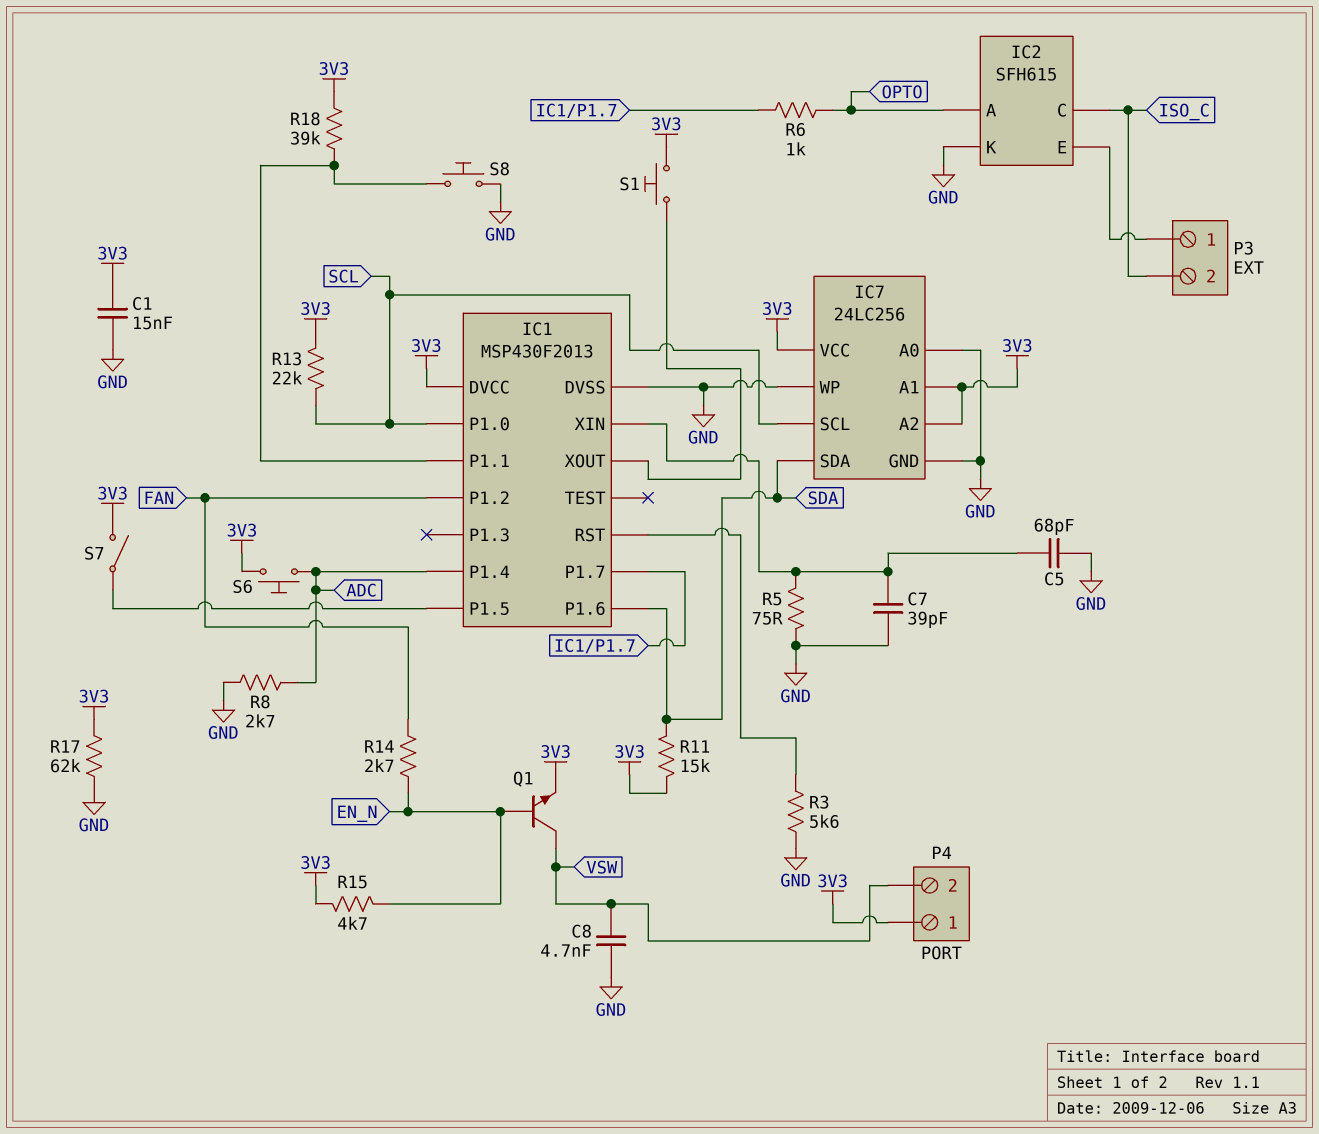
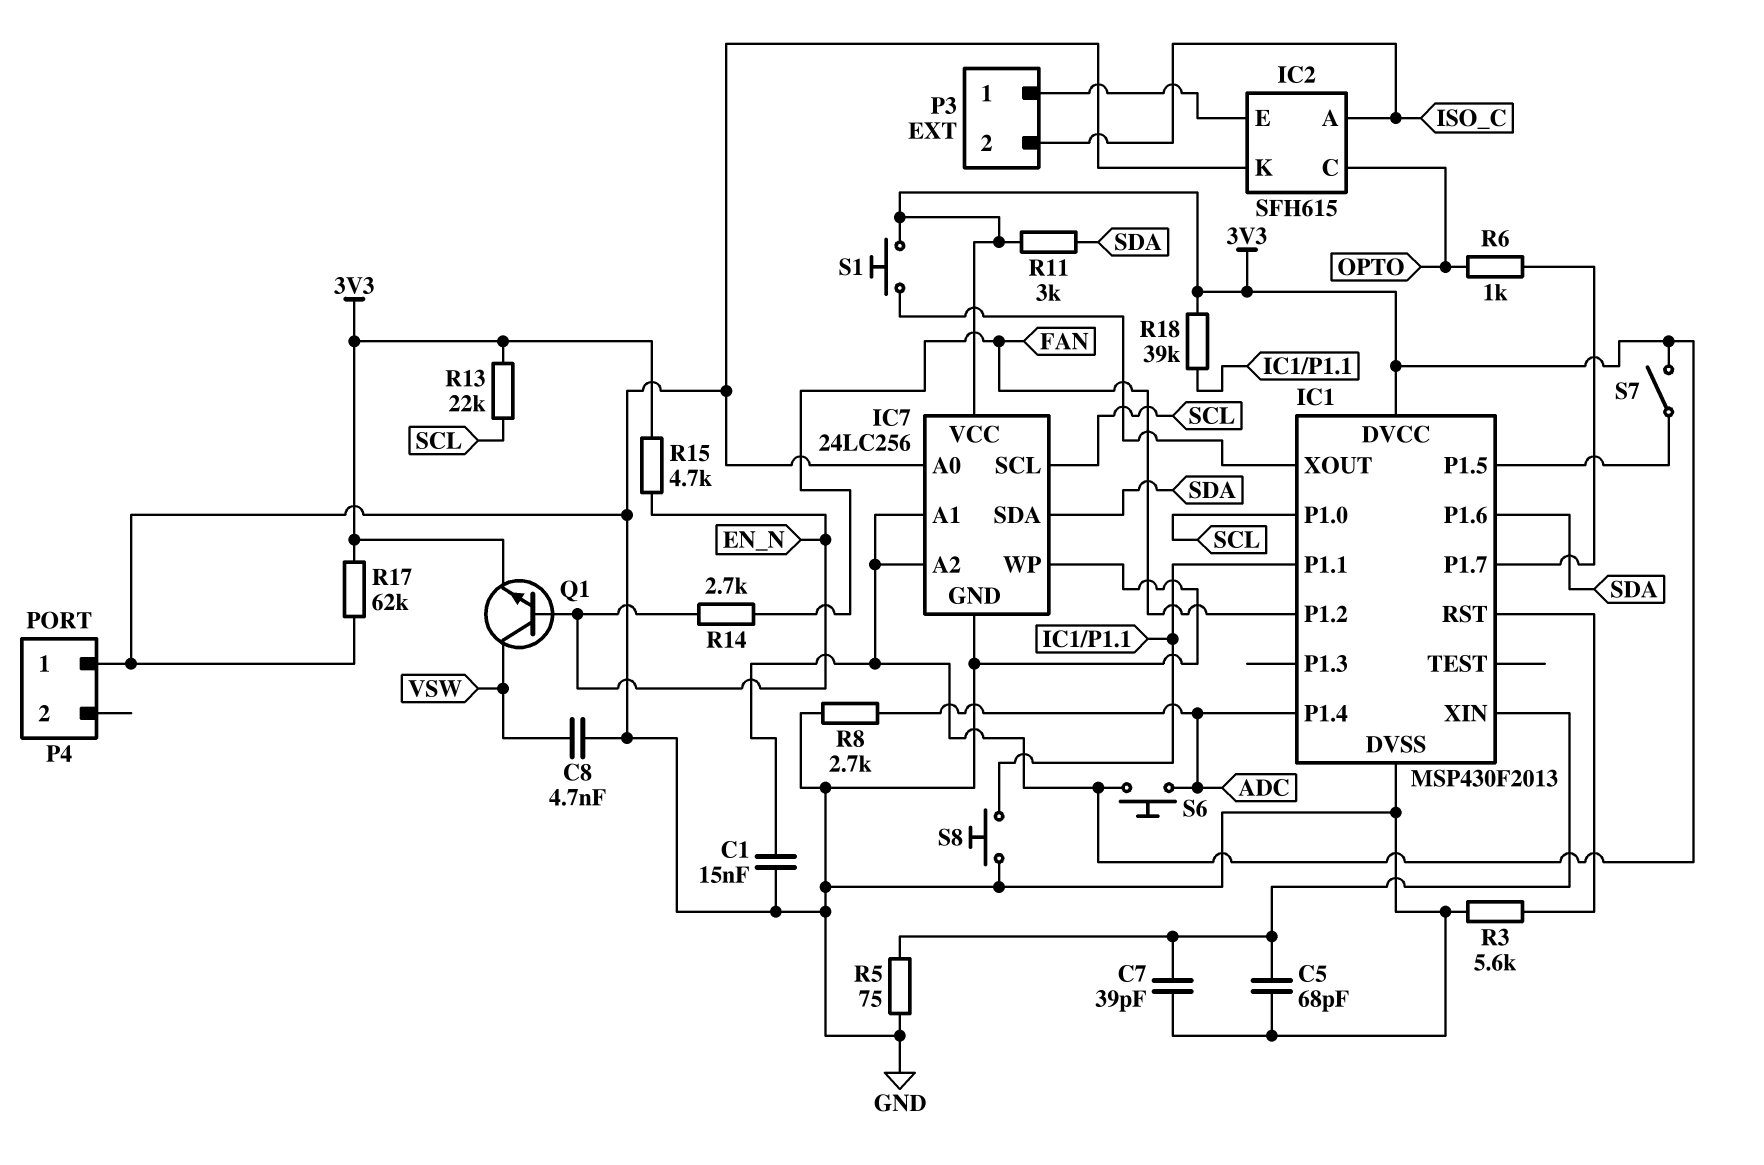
IC2 pin A: OPTO -> ISO_C
IC2 pin C: ISO_C -> OPTO
P4 pin 1: 3V3 -> GND
P4 pin 2: VSW -> none
R11: 15k (3V3, SDA) -> 3k (3V3, SDA)

